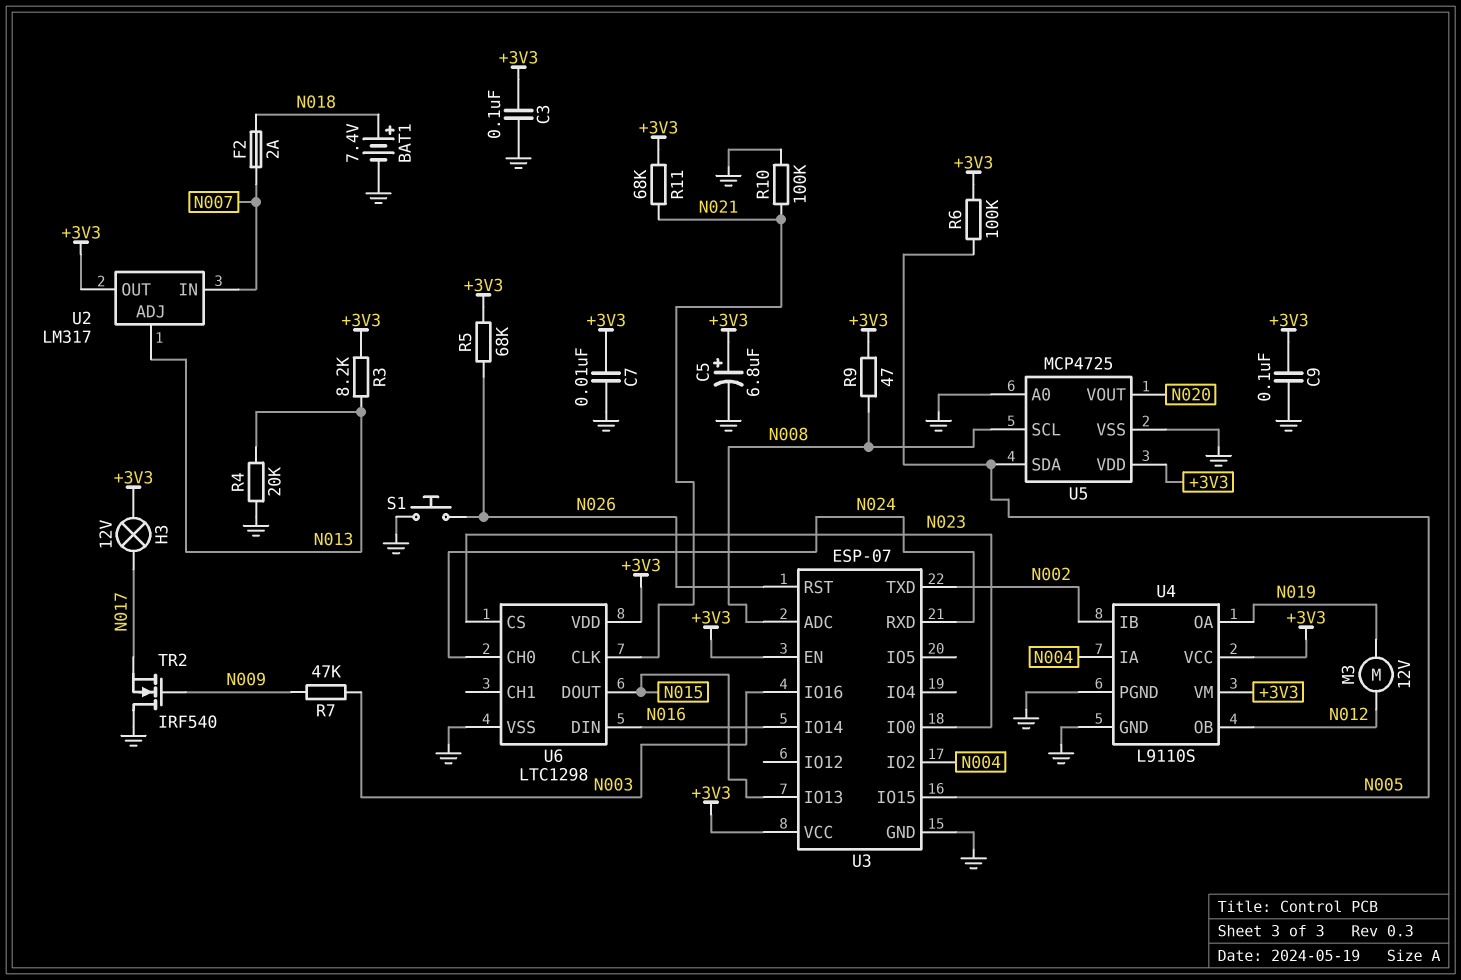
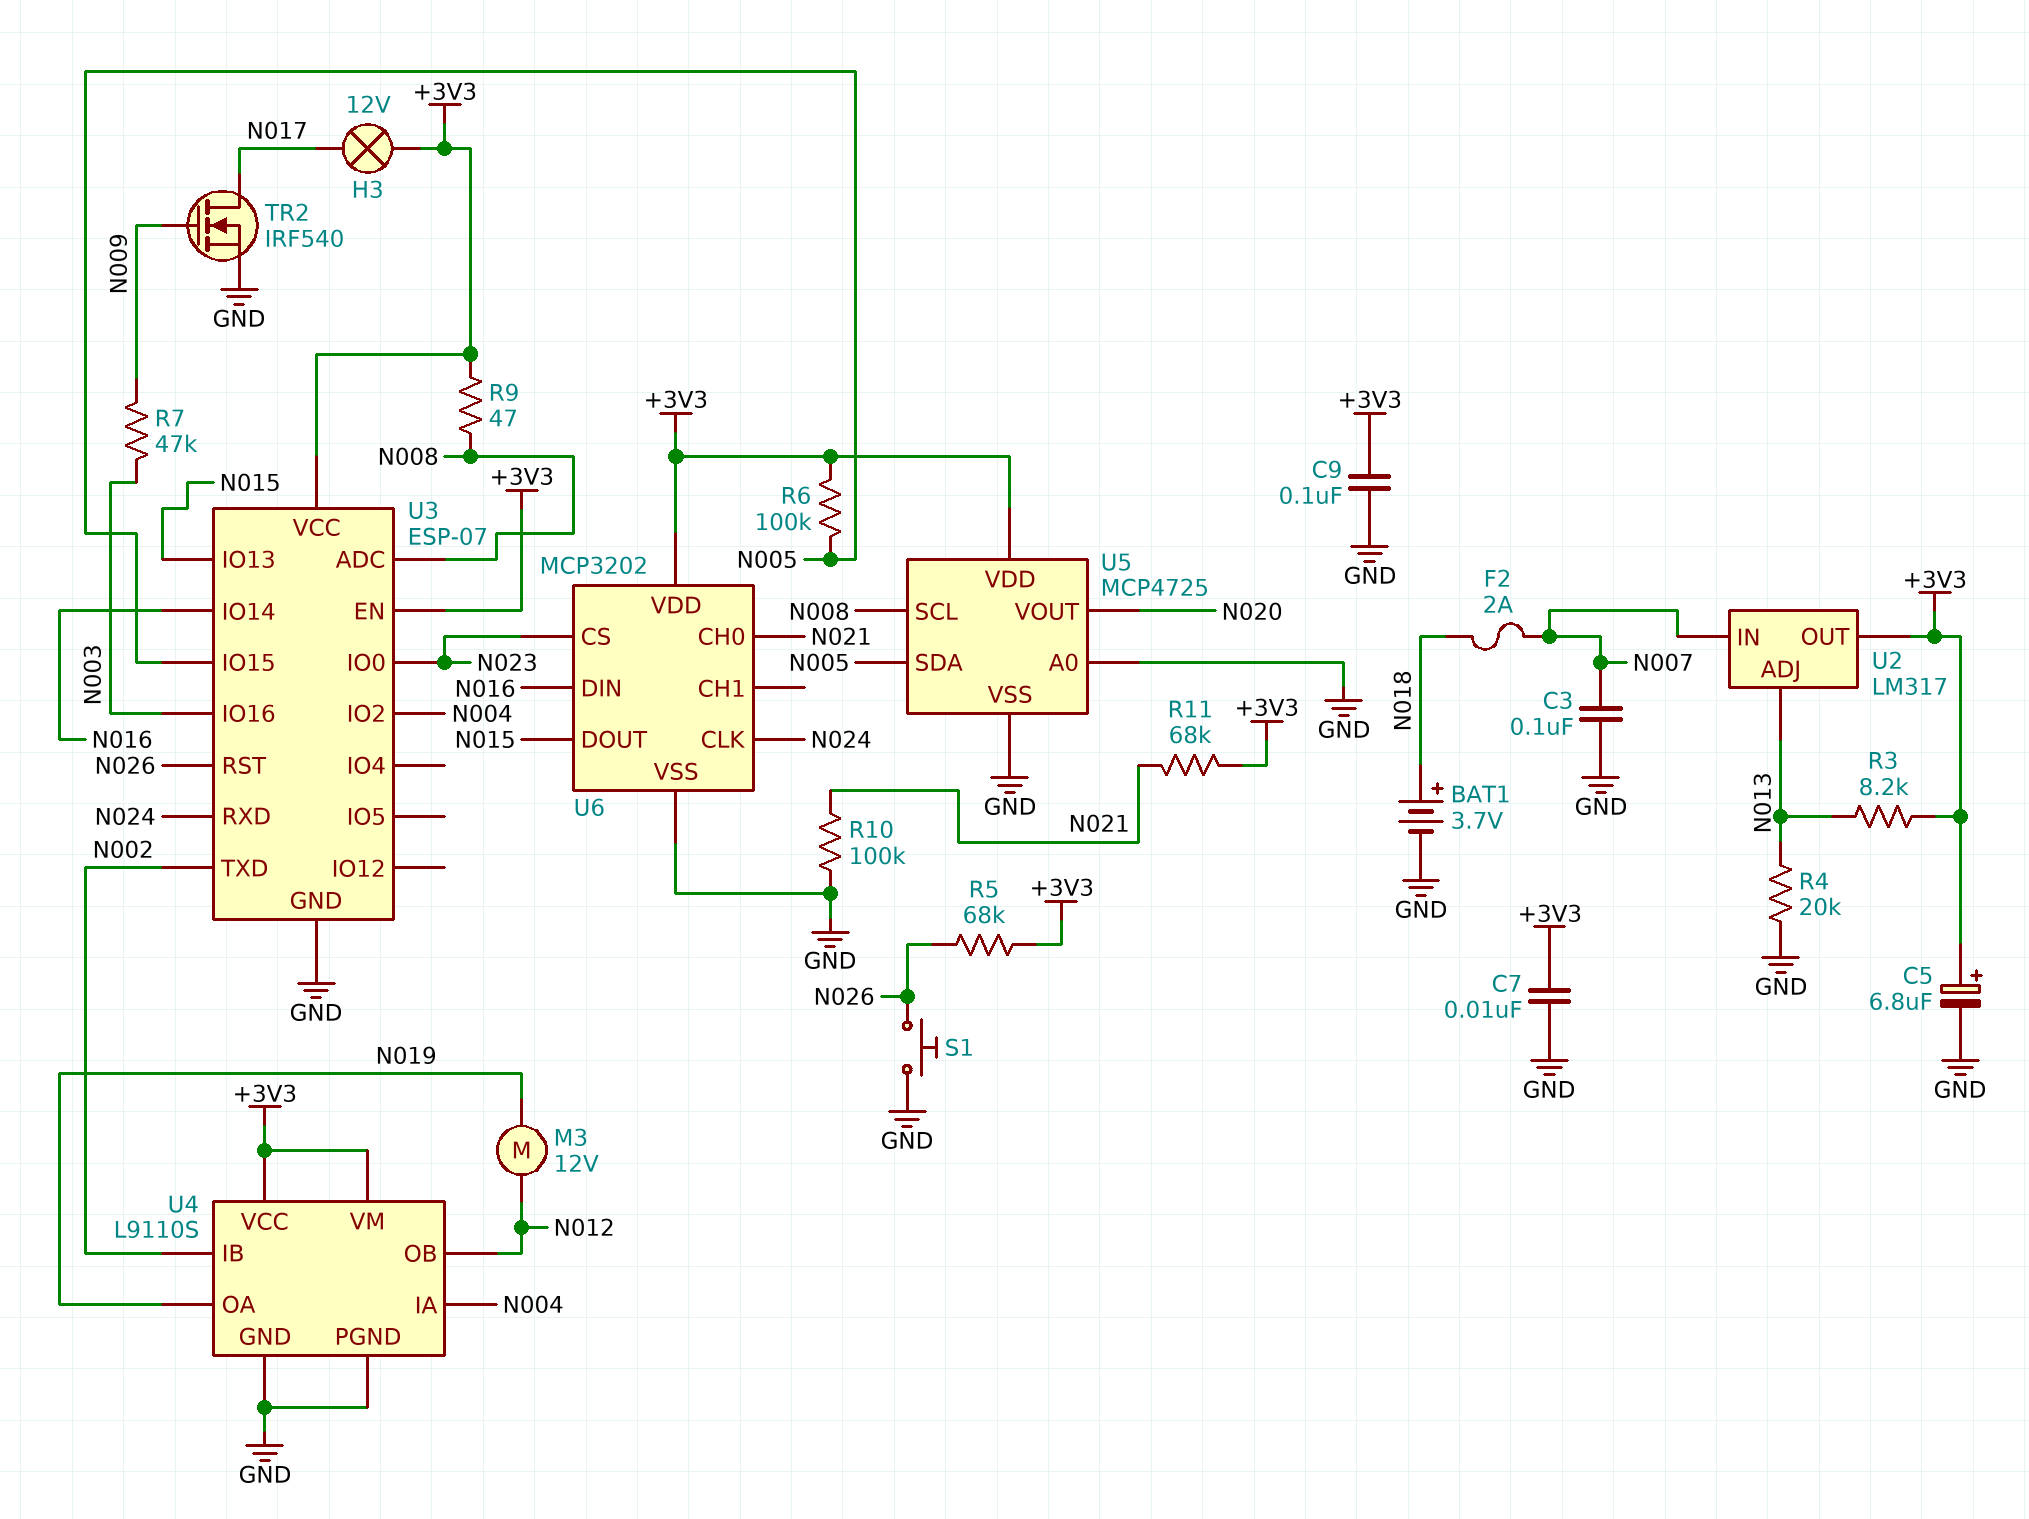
BAT1: 7.4V (plus N018, minus GND) -> 3.7V (plus N018, minus GND)
C3: 100nF (+3V3, GND) -> 100nF (GND, N007)
TR2: NMOS IRF540 (G N009, D GND, S N017) -> NMOS IRF540 (G N009, D N017, S GND)
U6: LTC1298 -> MCP3202
U6 pin CH0: N024 -> N021
U6 pin CLK: N021 -> N024

